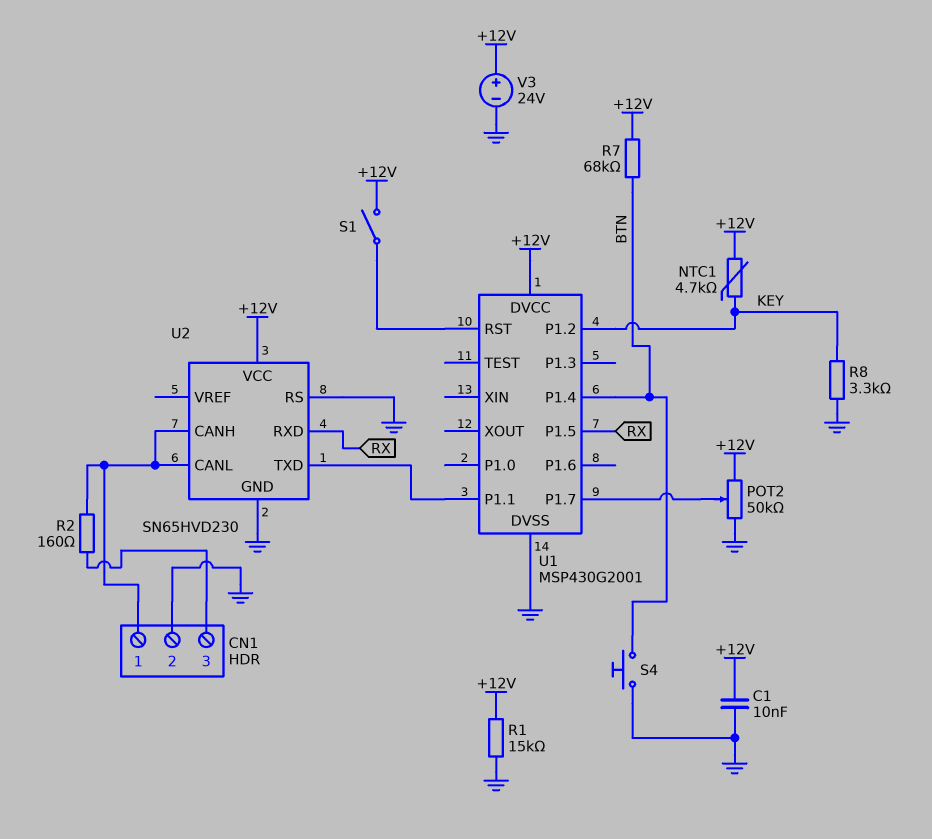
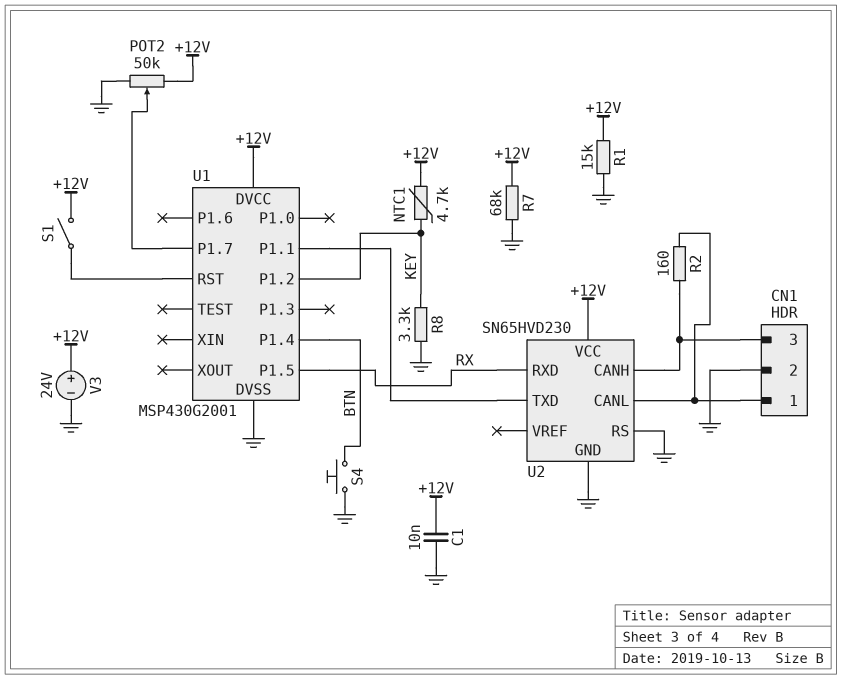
R7: 68k (+12V, BTN) -> 68k (+12V, GND)
U2 pin CANH: CN1/1 -> CN1/3

